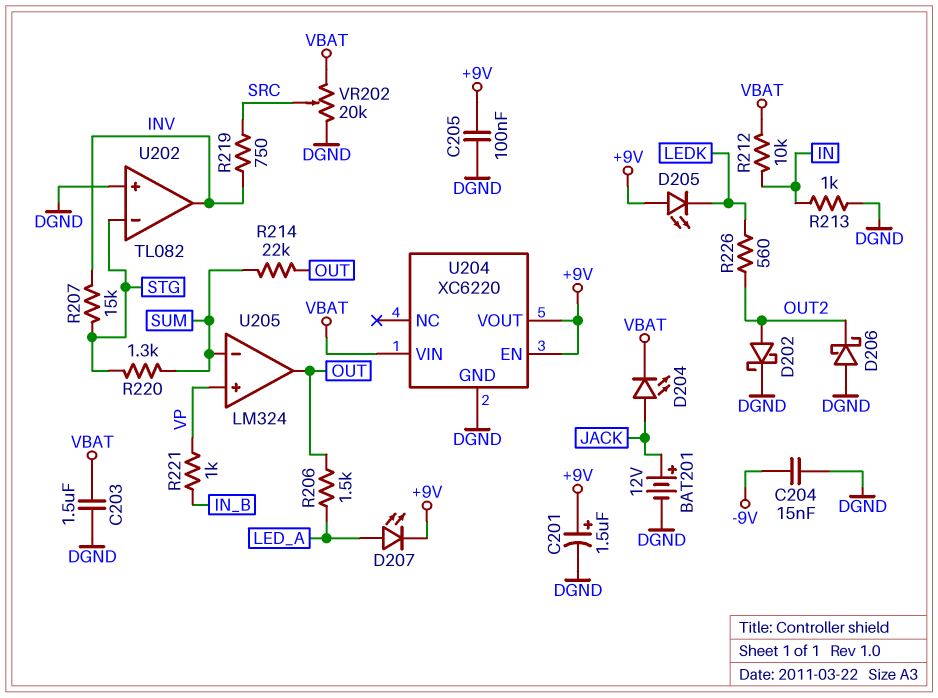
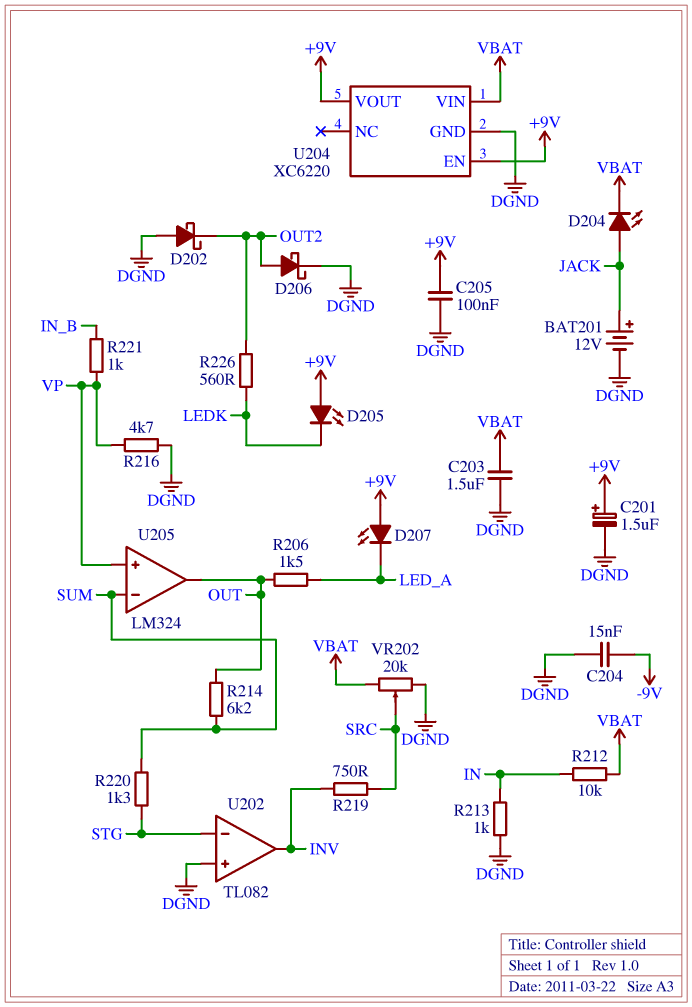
D202: schottky (A OUT2, K DGND) -> schottky (A DGND, K OUT2)
D206: schottky (A DGND, K OUT2) -> schottky (A OUT2, K DGND)
D207: LED (A LED_A, K +9V) -> LED (A +9V, K LED_A)
R207: 15k (INV, STG) -> none
R214: 22k (OUT, SUM) -> 6.2k (OUT, SUM)
R216: none -> 4.7k (DGND, VP)

